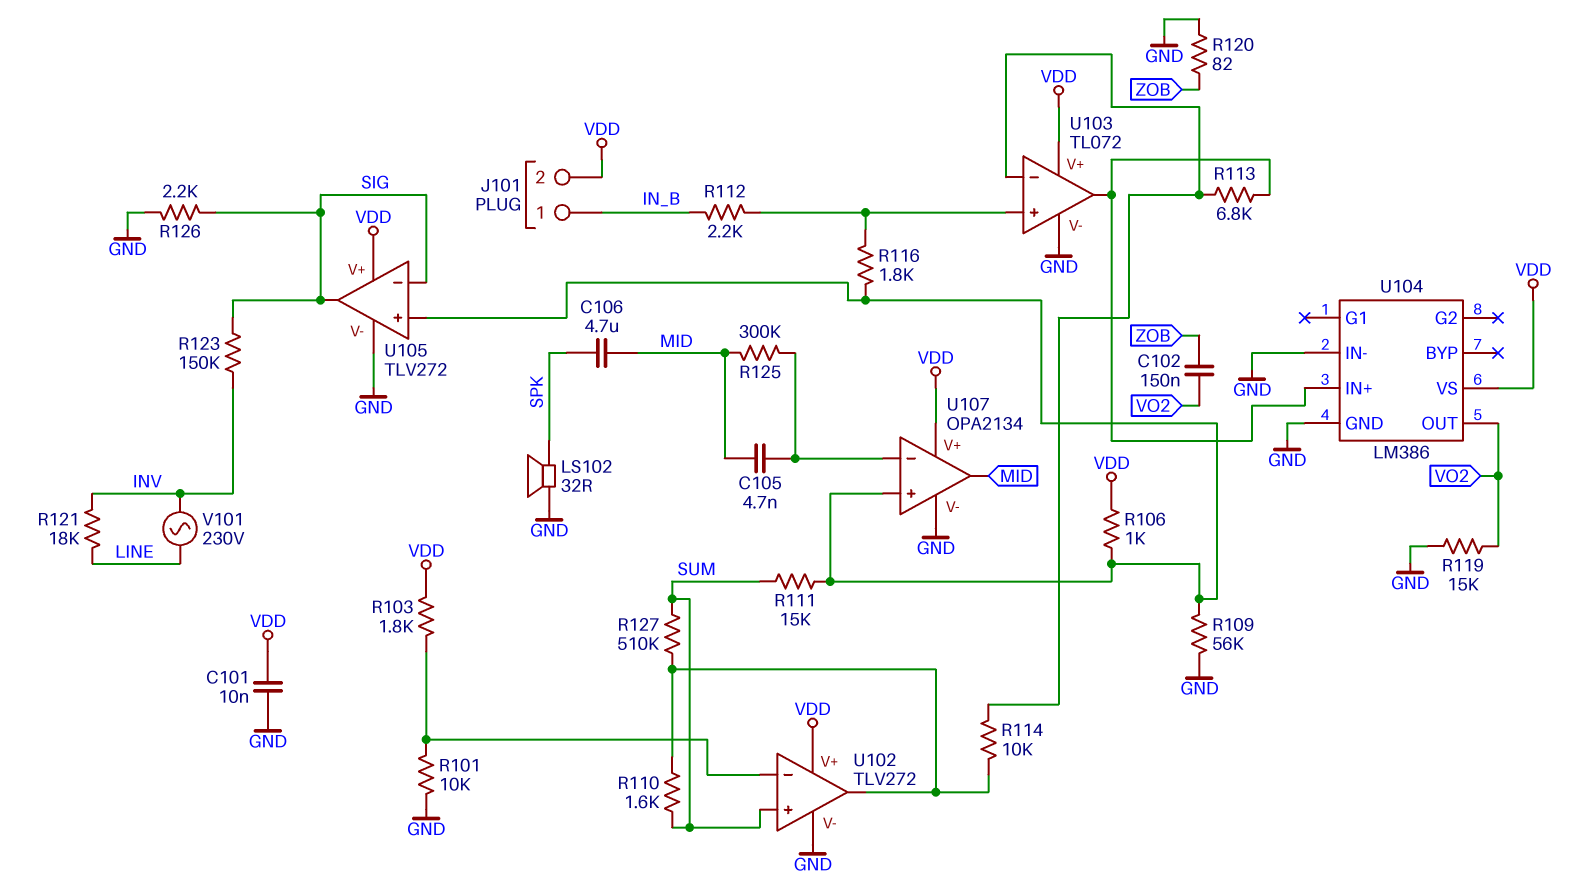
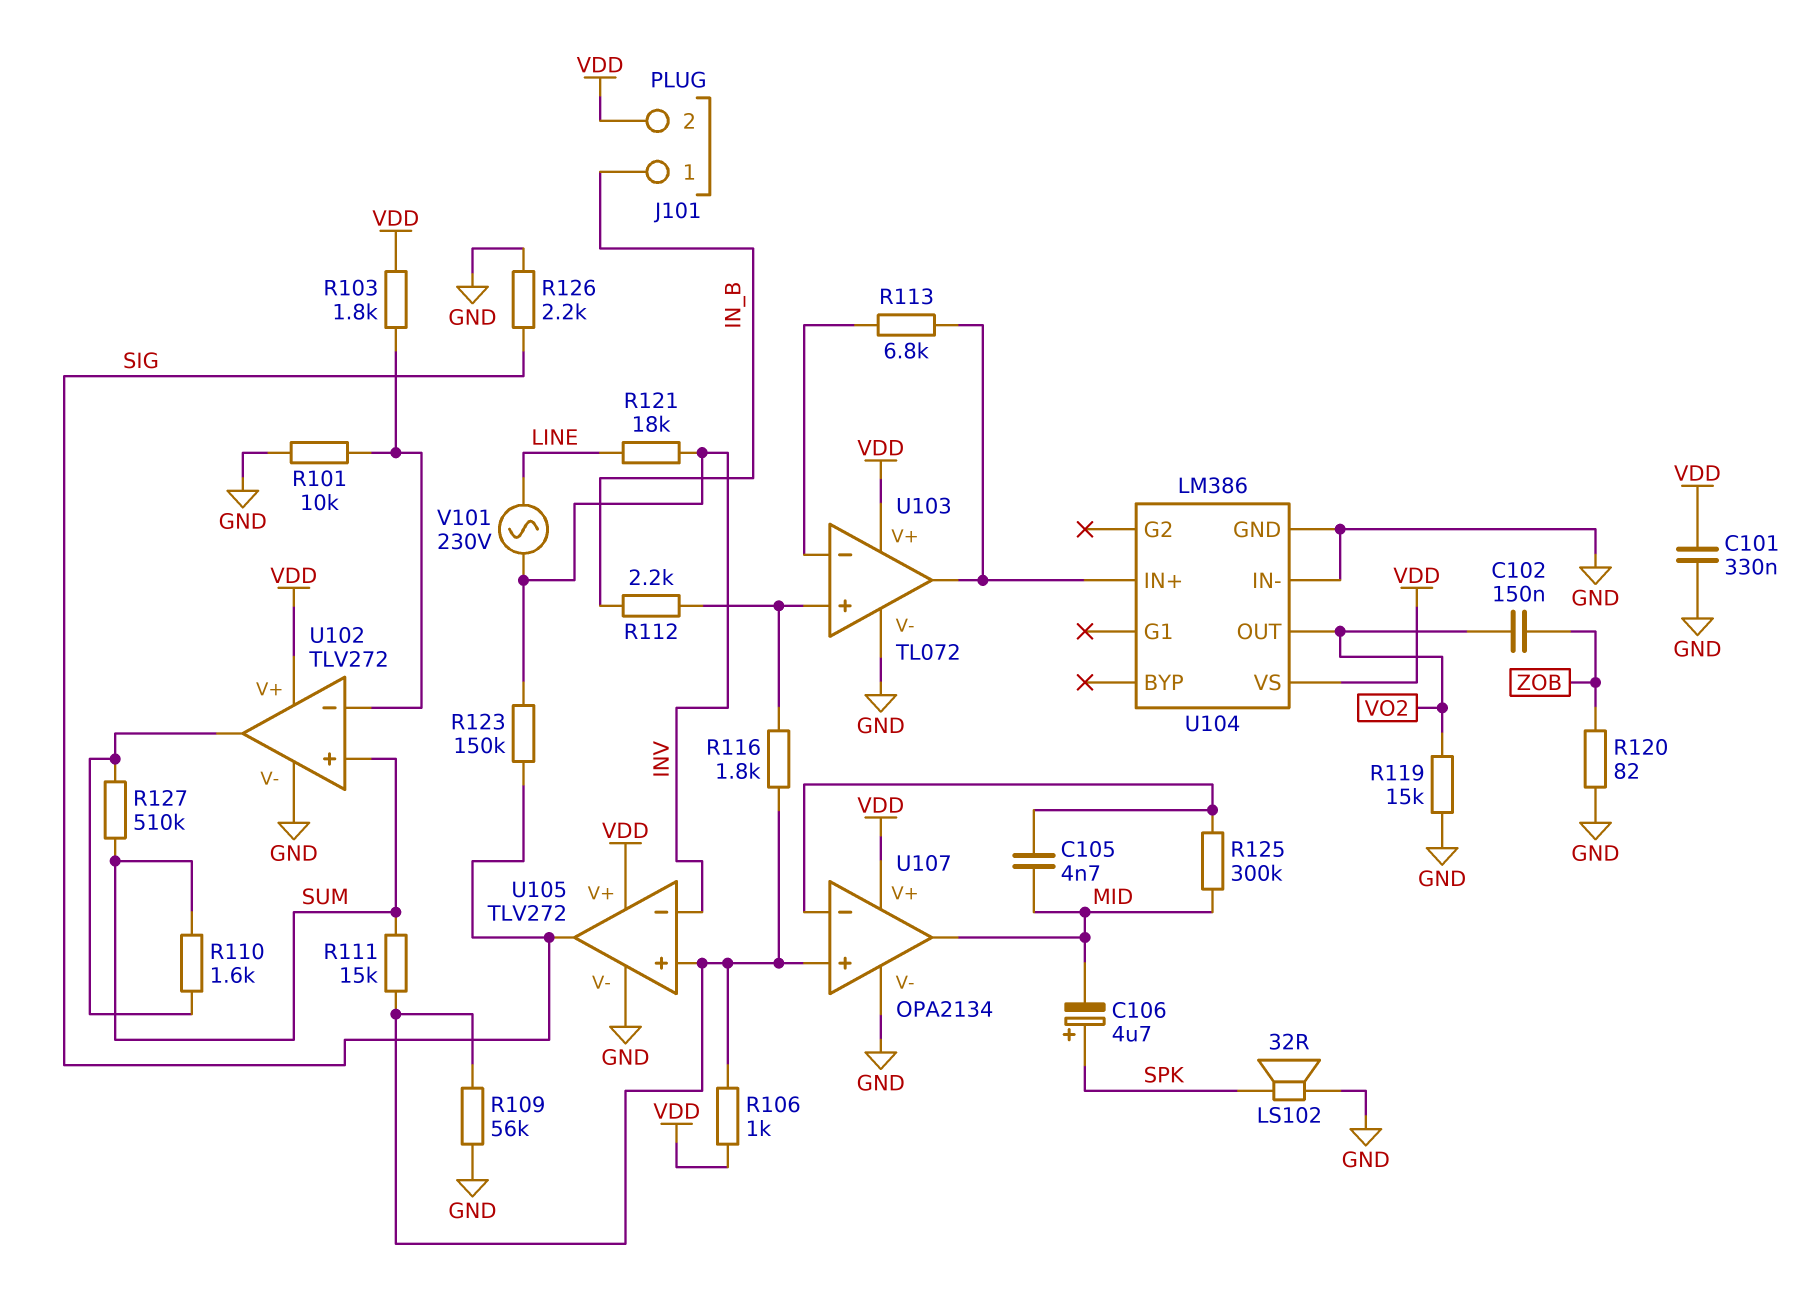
C101: 10nF (GND, VDD) -> 330nF (GND, VDD)
C106: 4.7uF (MID, SPK) -> 4.7uF (plus SPK, minus MID)
R114: 10k (U102/out, U103/in-) -> none
U105 pin in-: SIG -> INV

